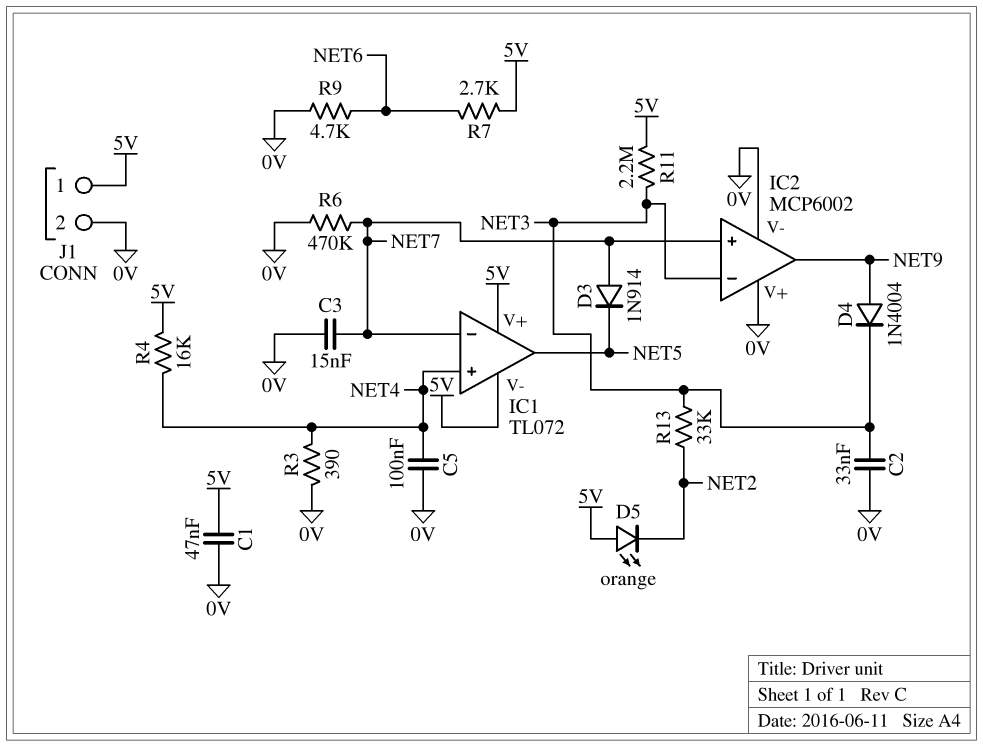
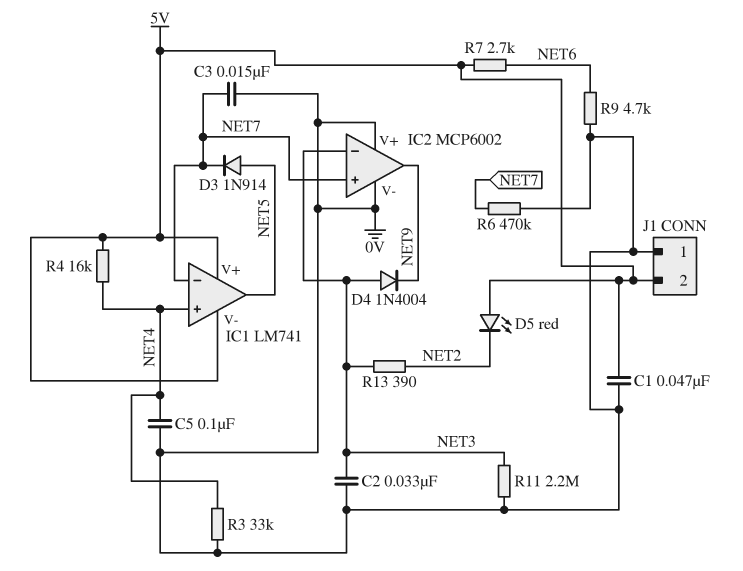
D3: diode 1N914 (A NET7, K NET5) -> diode 1N914 (A NET5, K NET7)
D4: diode 1N4004 (A NET9, K NET3) -> diode 1N4004 (A NET3, K NET9)
D5: LED orange (A 5V, K NET2) -> LED red (A 5V, K NET2)
IC1: TL072 -> LM741
J1 pin 1: 5V -> 0V
J1 pin 2: 0V -> 5V
R3: 390 (0V, NET4) -> 33k (0V, NET4)
R11: 2.2M (5V, NET3) -> 2.2M (0V, NET3)
R13: 33k (NET2, NET3) -> 390 (NET2, NET3)

